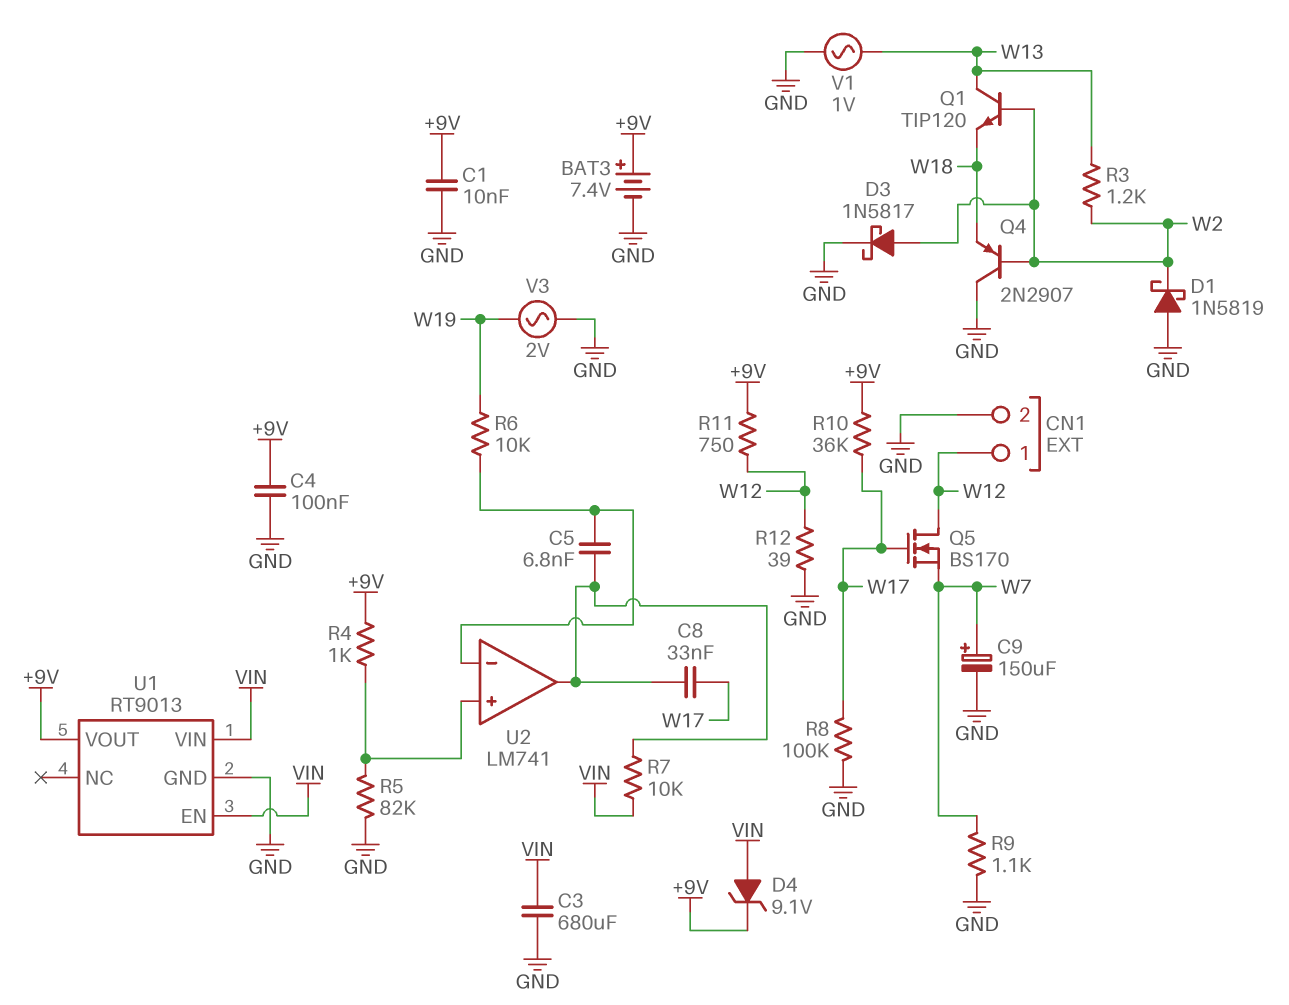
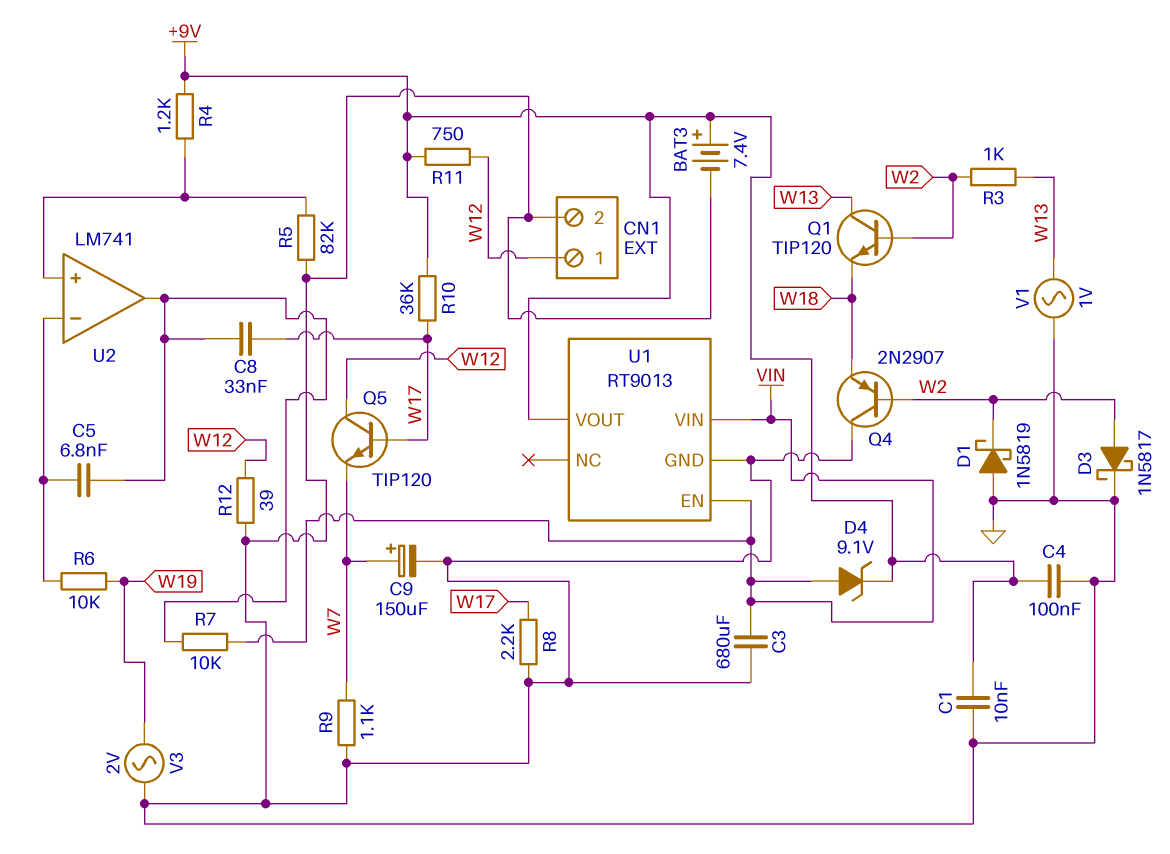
Q5: NMOS BS170 (G W17, D W12, S W7) -> NPN TIP120 (B W17, C W12, E W7)
R3: 1.2k (W2, W13) -> 1k (W2, W13)
R4: 1k (+9V, U2/in+) -> 1.2k (+9V, U2/in+)
R8: 100k (GND, W17) -> 2.2k (GND, W17)

